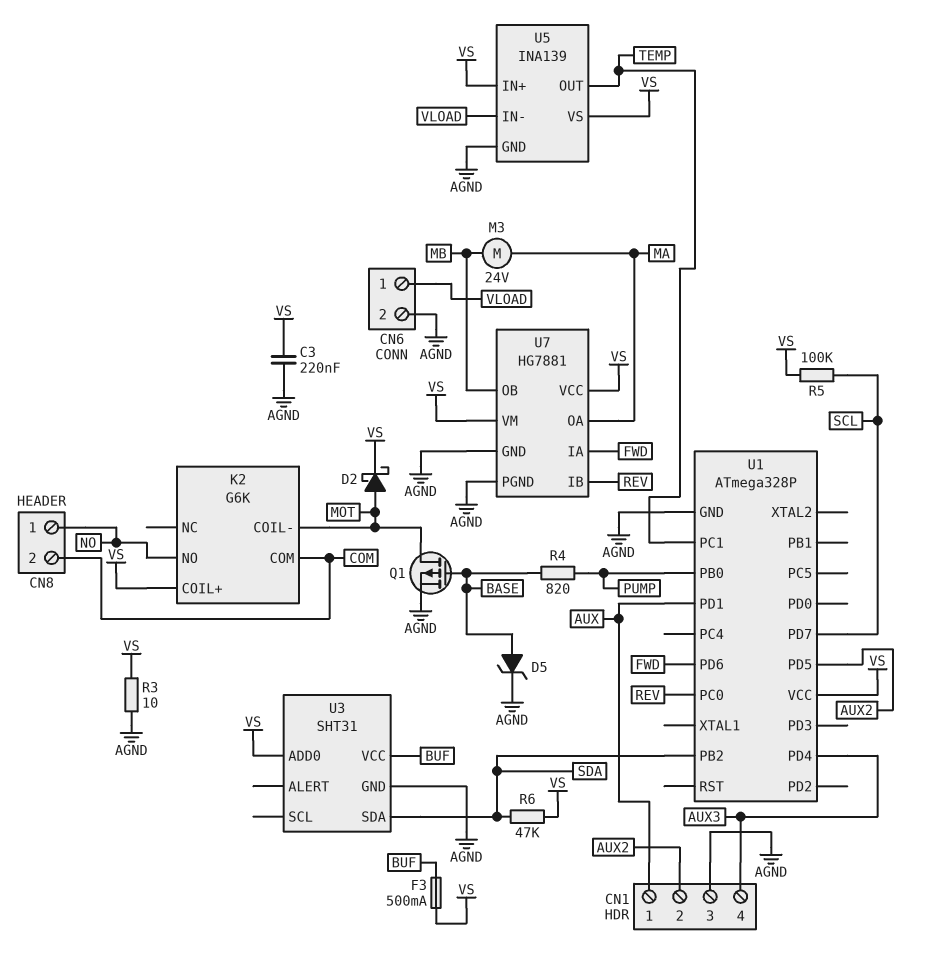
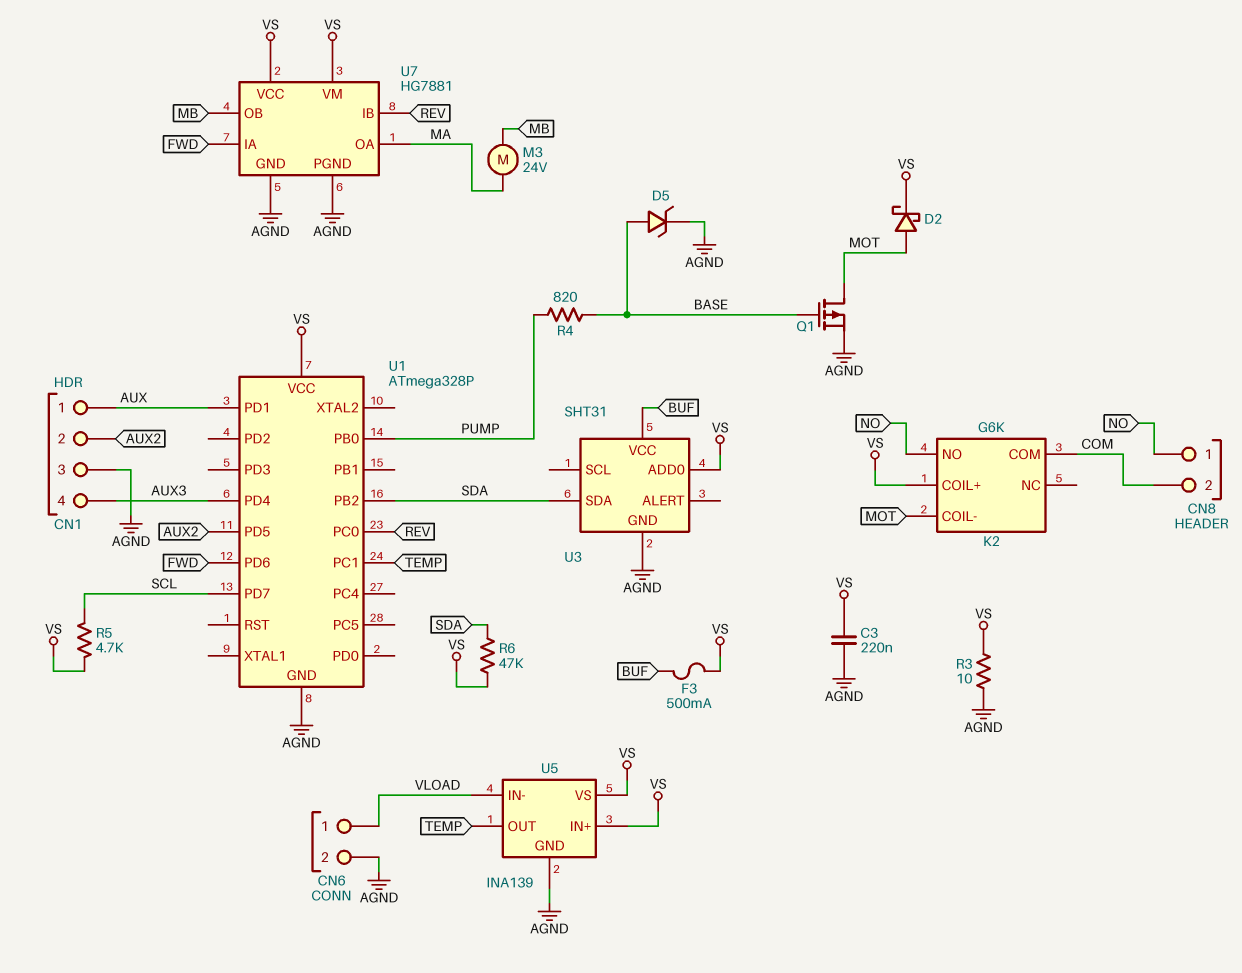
R5: 100k (SCL, VS) -> 4.7k (SCL, VS)

